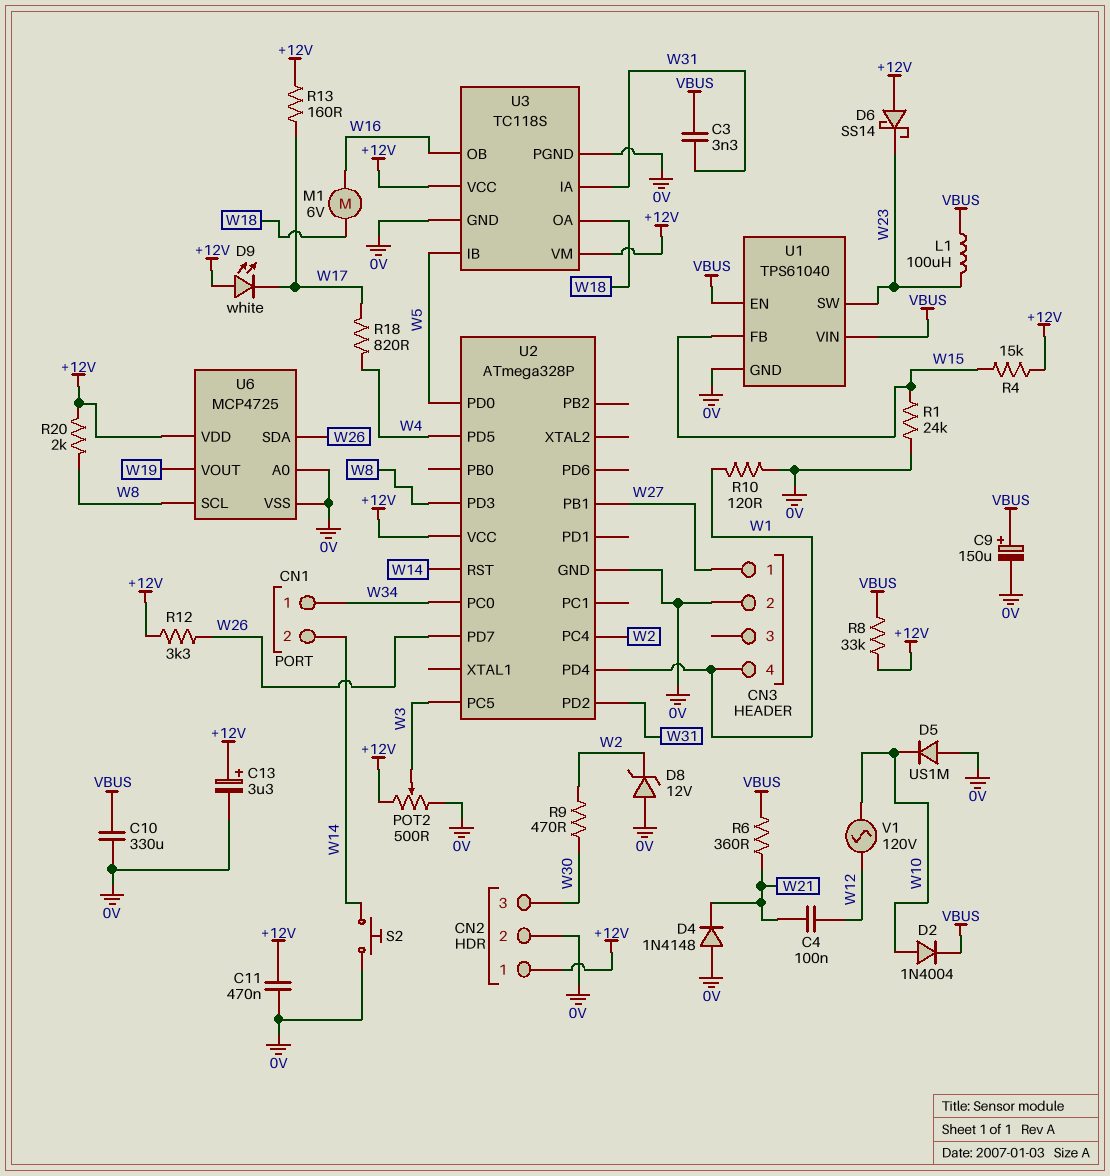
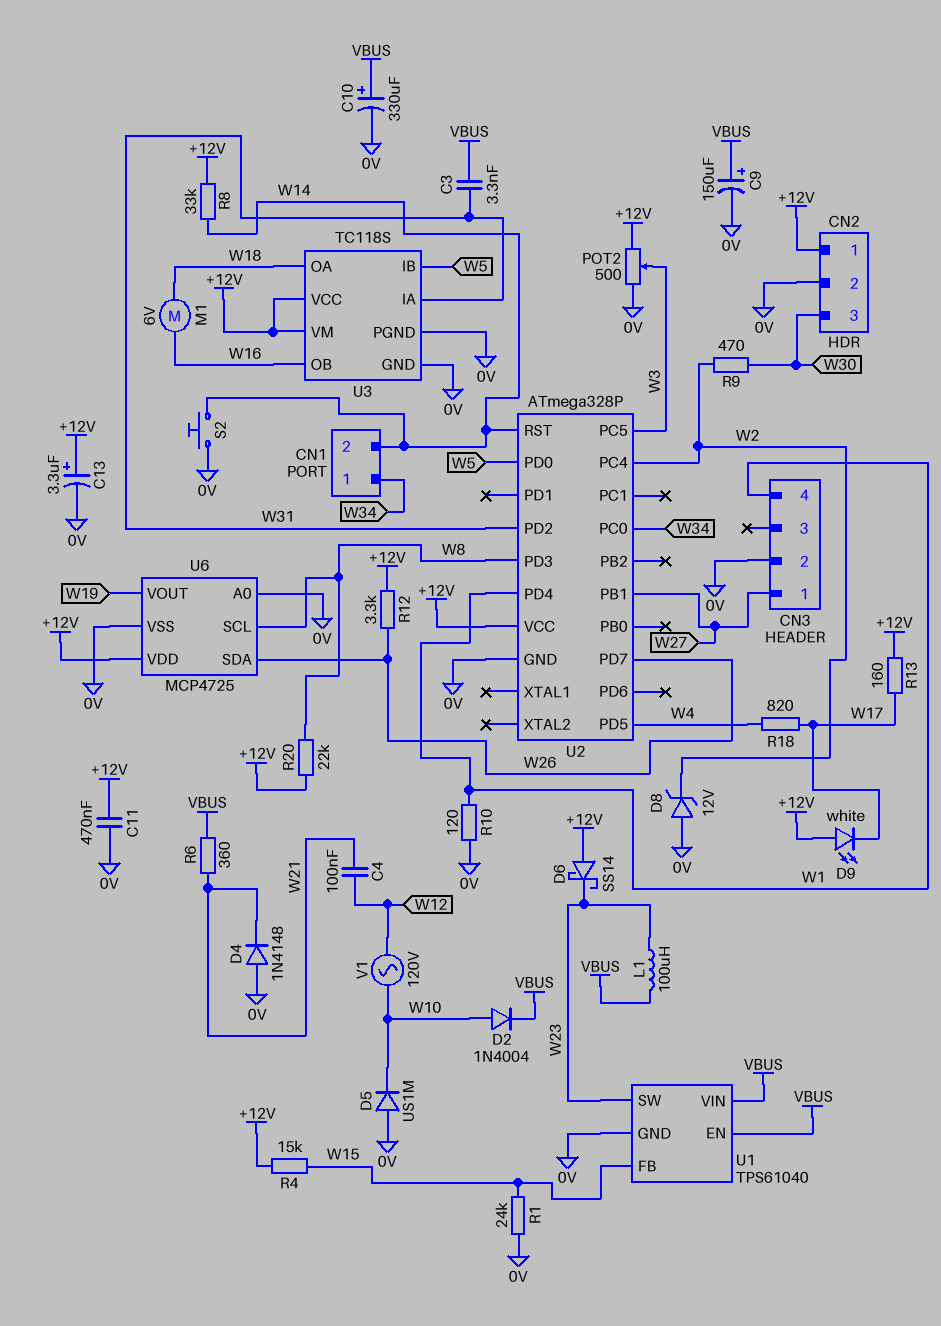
C10: 330uF (0V, VBUS) -> 330uF (plus VBUS, minus 0V)
R8: 33k (+12V, VBUS) -> 33k (+12V, W14)
R20: 2k (+12V, W8) -> 22k (+12V, W8)

